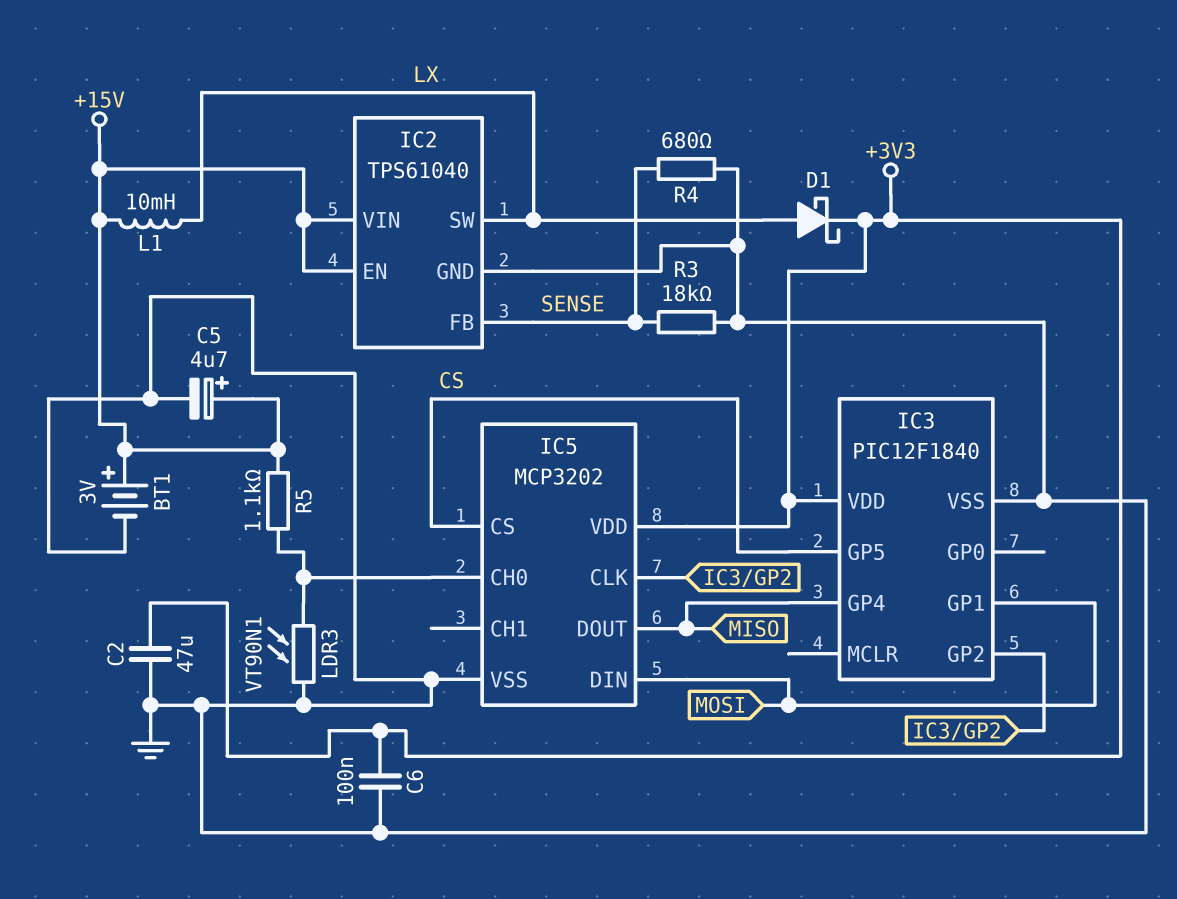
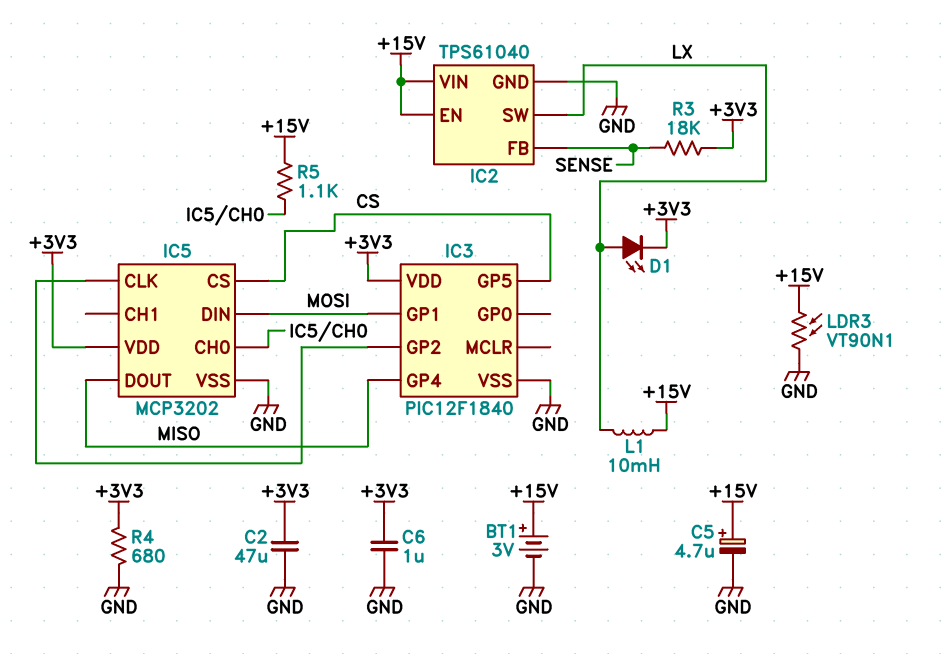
C6: 100nF (+3V3, GND) -> 1uF (+3V3, GND)
D1: schottky (A LX, K +3V3) -> LED (A LX, K +3V3)
LDR3: VT90N1 (GND, IC5/CH0) -> VT90N1 (+15V, GND)
R3: 18k (GND, SENSE) -> 18k (+3V3, SENSE)
R4: 680 (GND, SENSE) -> 680 (+3V3, GND)

